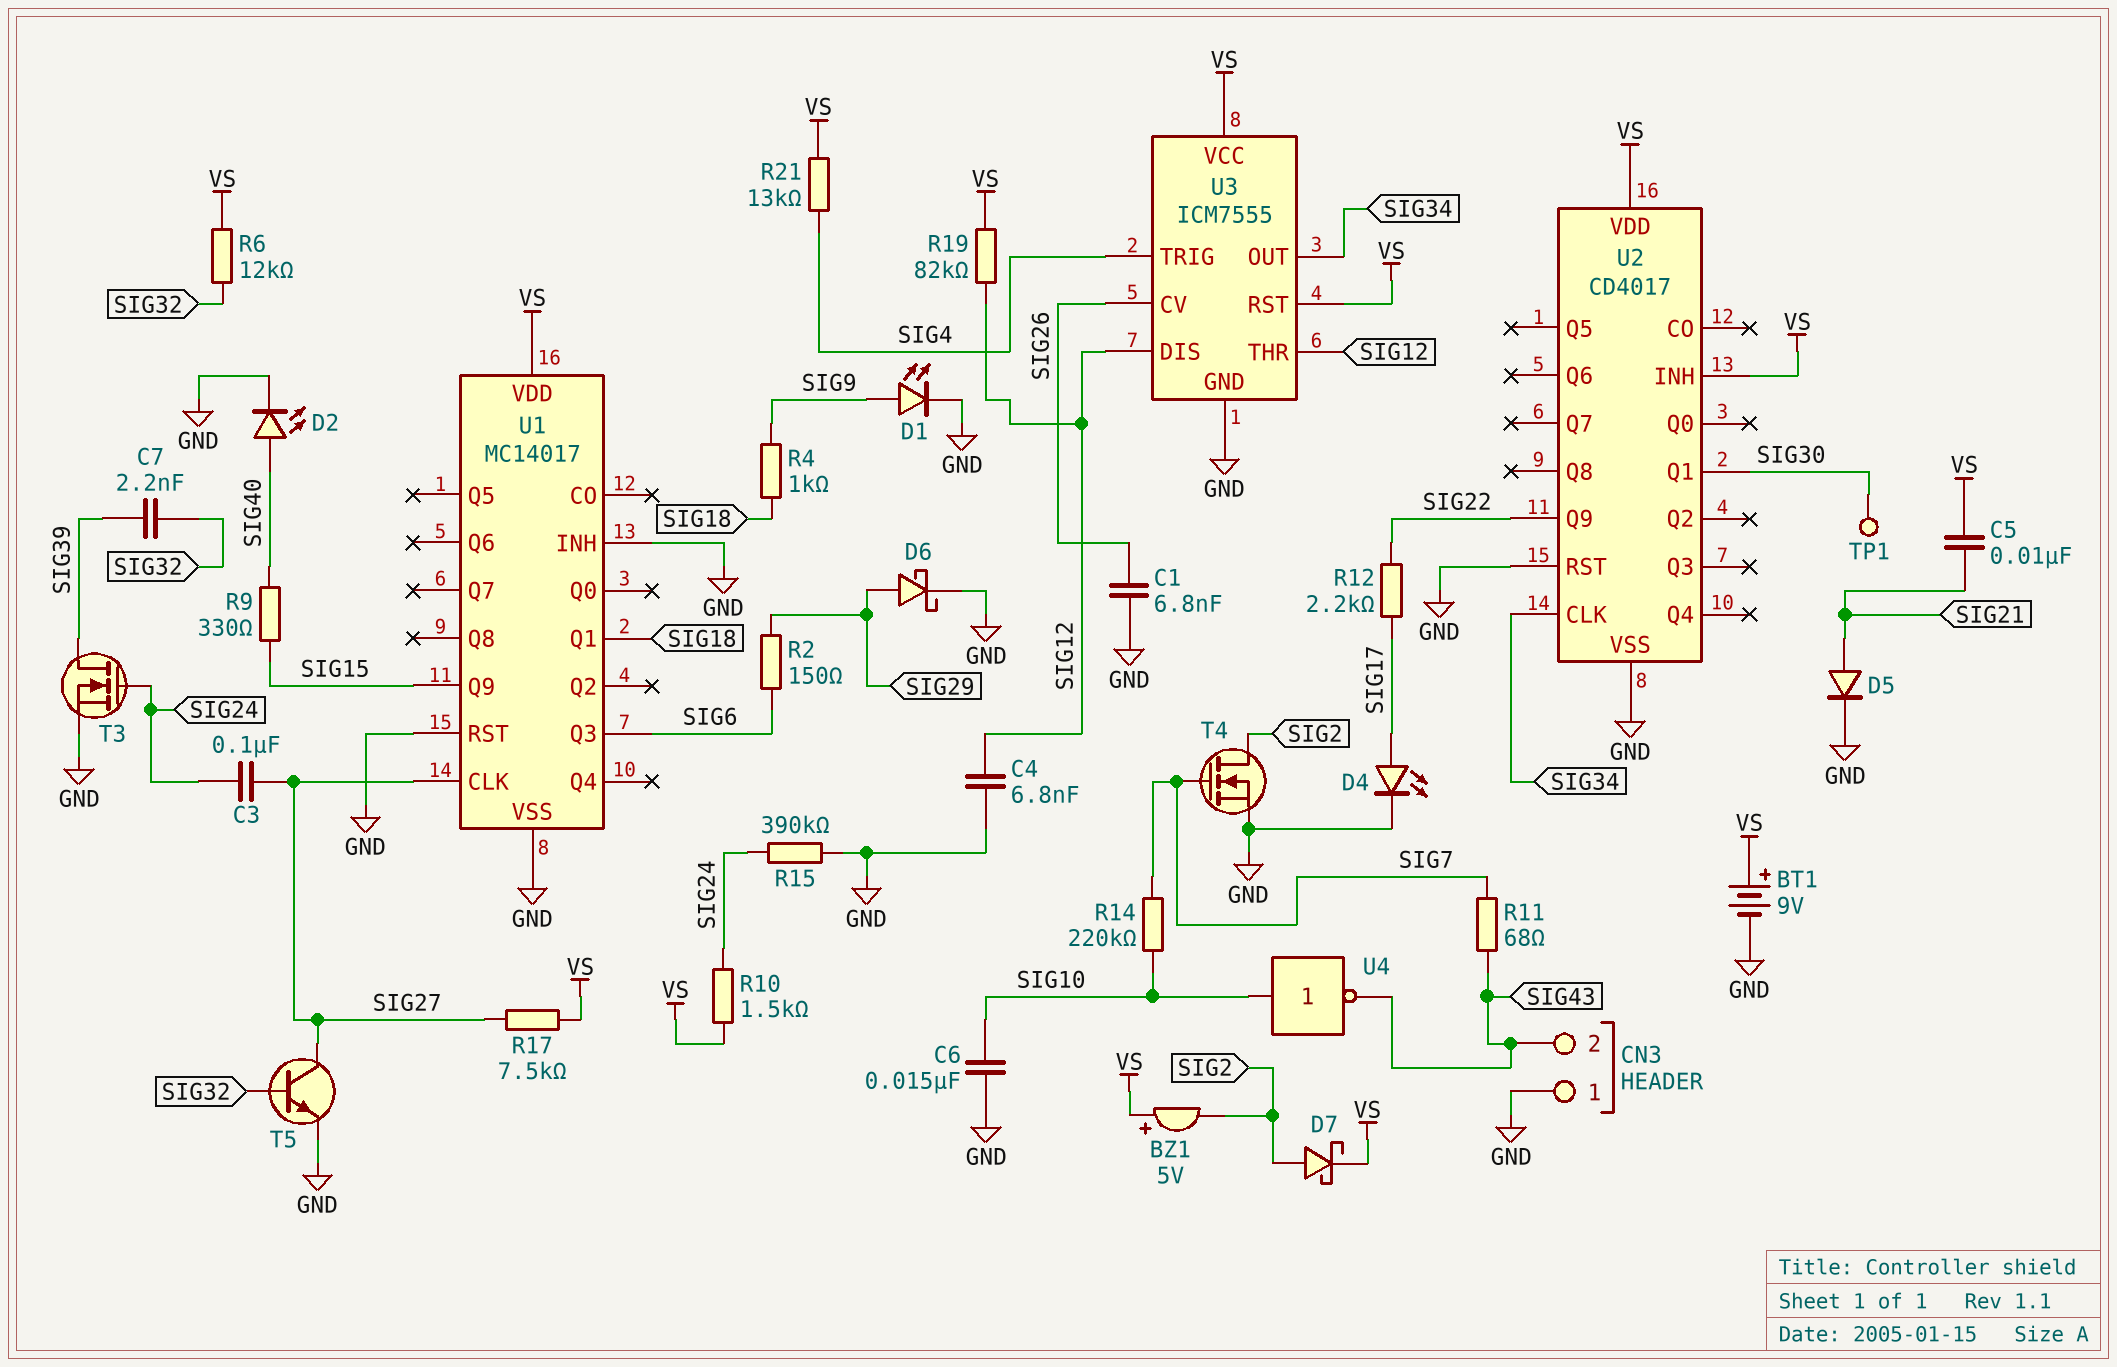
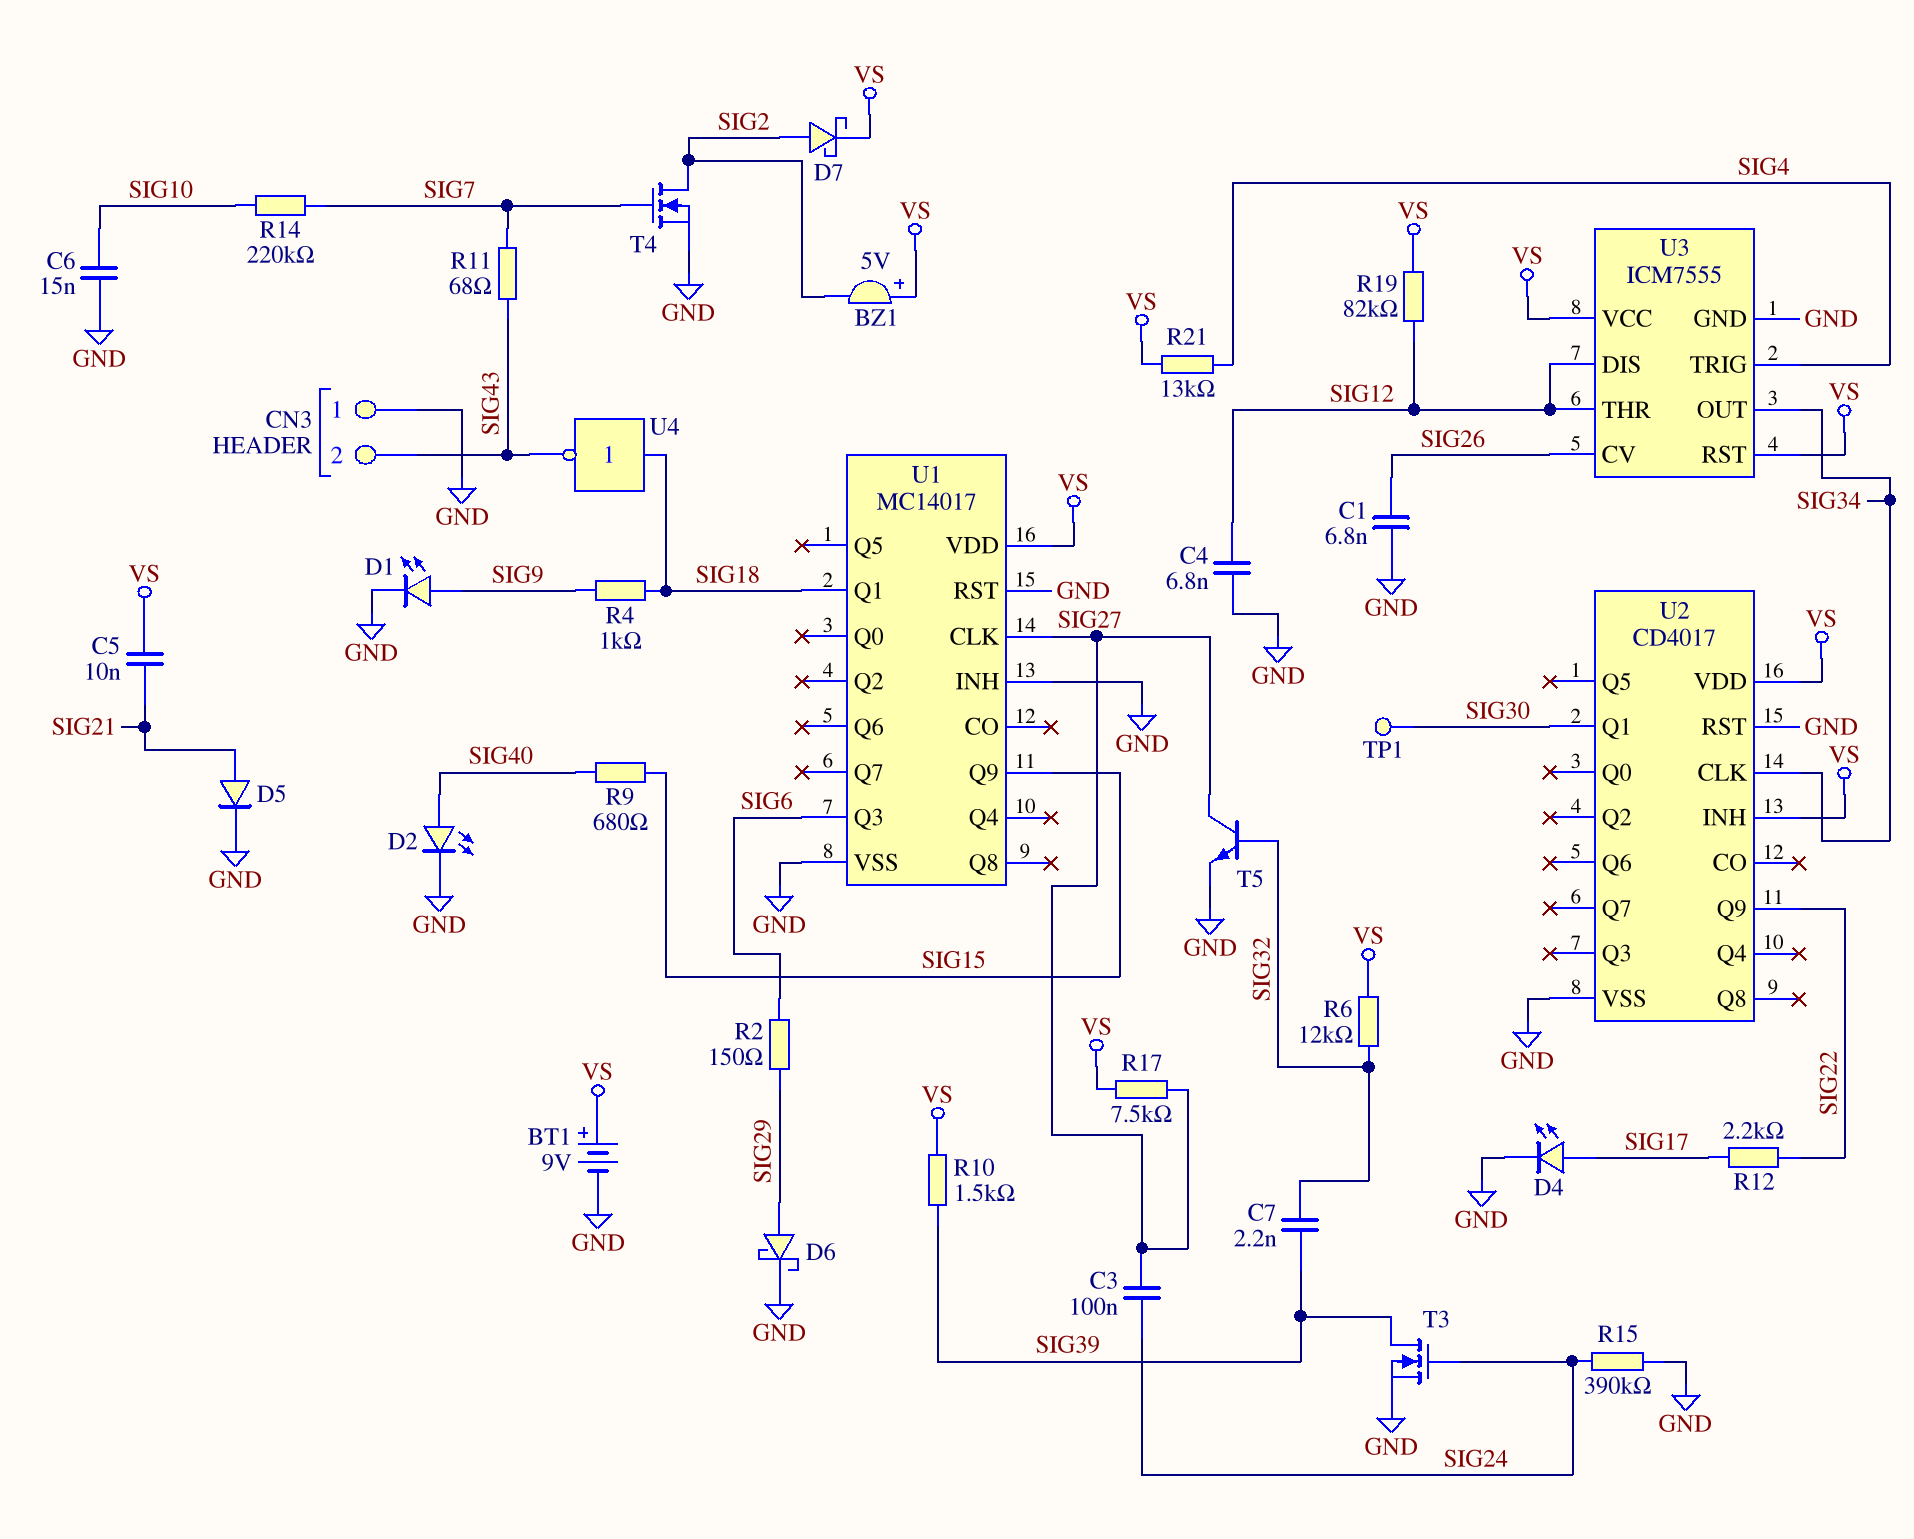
R9: 330 (SIG15, SIG40) -> 680 (SIG15, SIG40)
R10: 1.5k (SIG24, VS) -> 1.5k (SIG39, VS)
U4: NOT (in SIG10, out SIG43) -> NOT (in SIG18, out SIG43)

